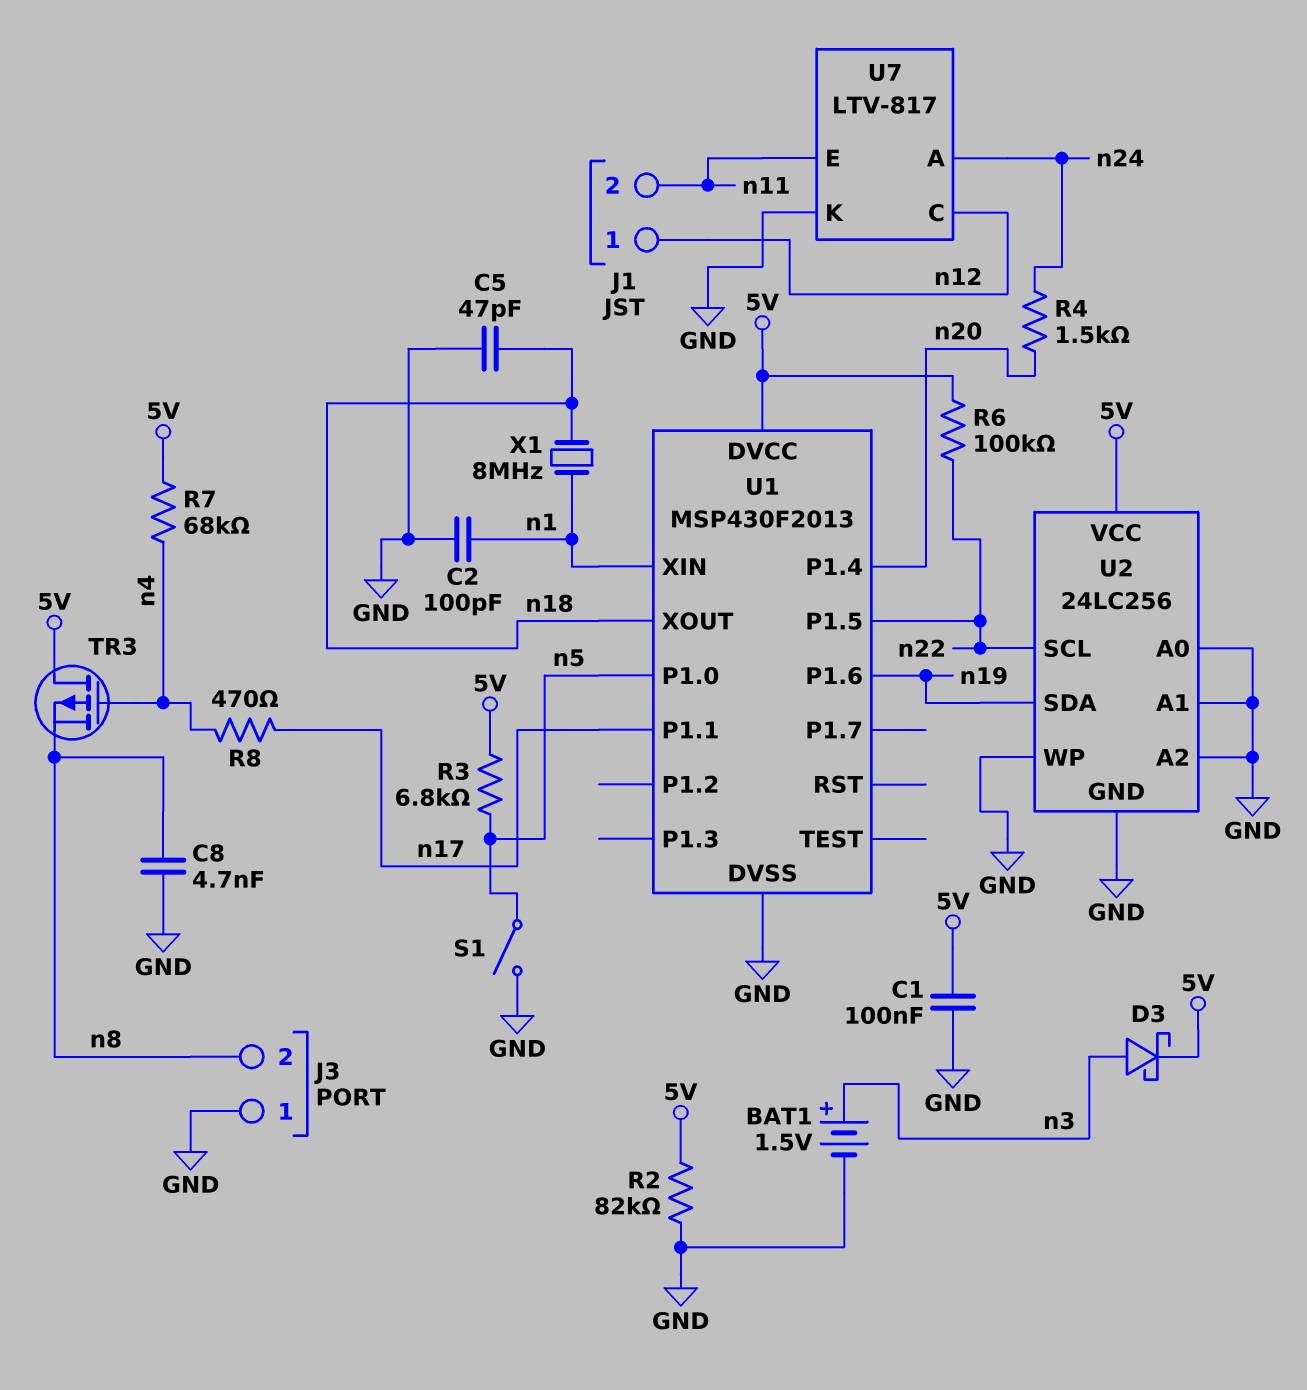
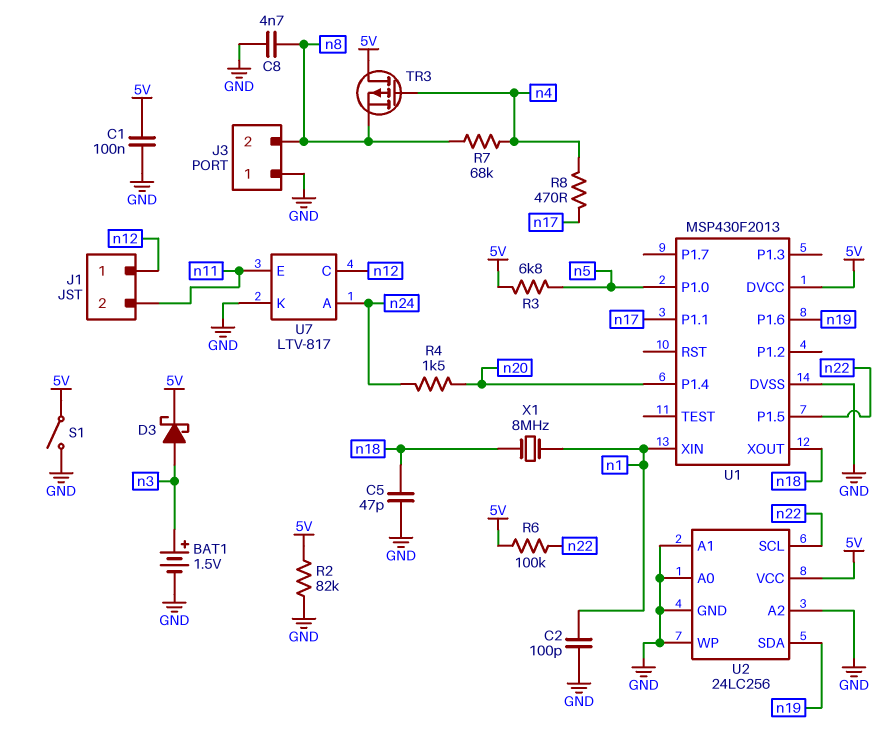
R7: 68k (5V, n4) -> 68k (n4, n8)
S1: switch (GND, n5) -> switch (5V, GND)

